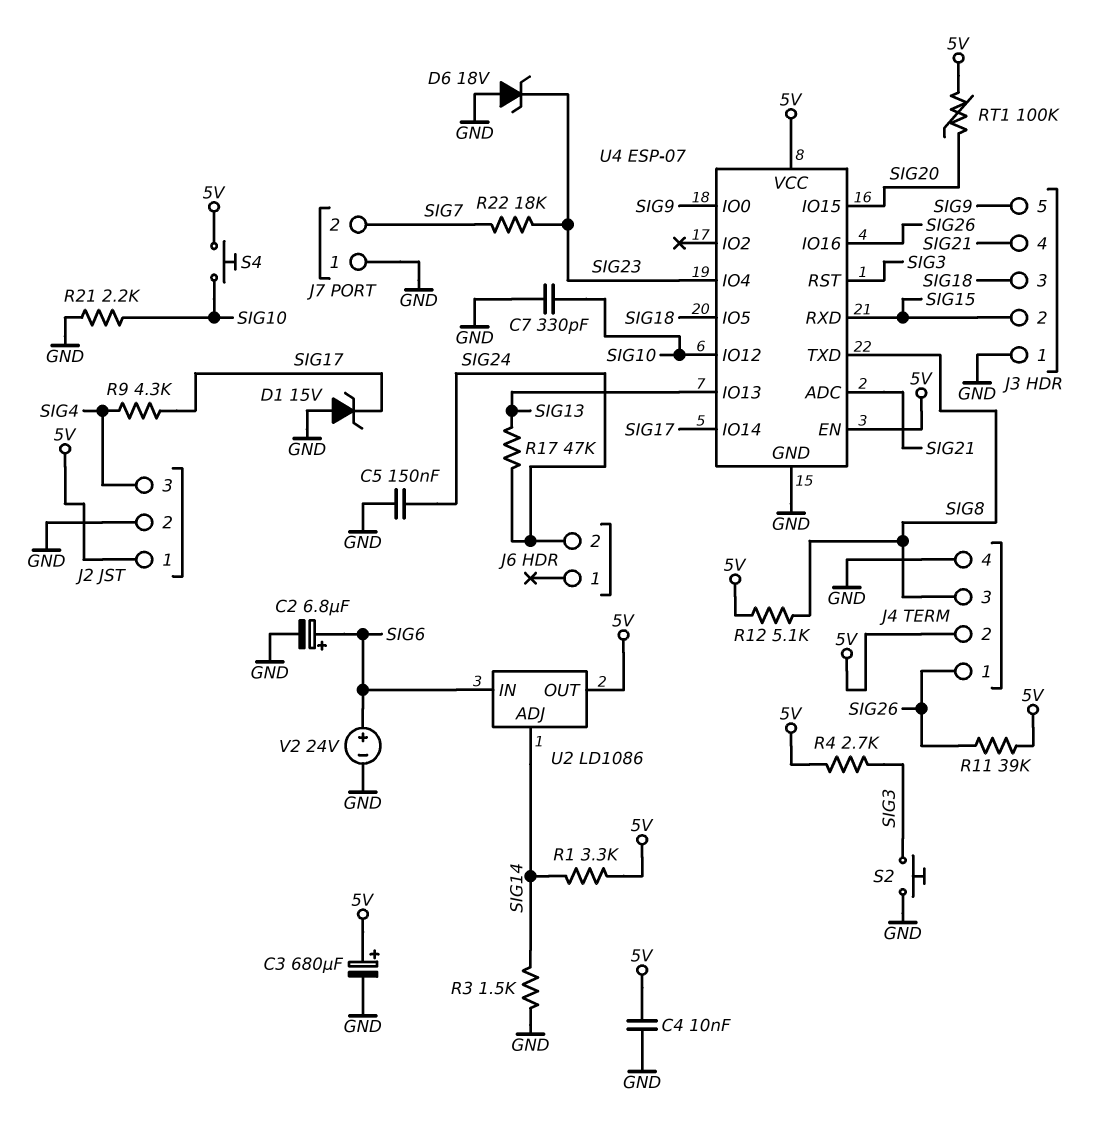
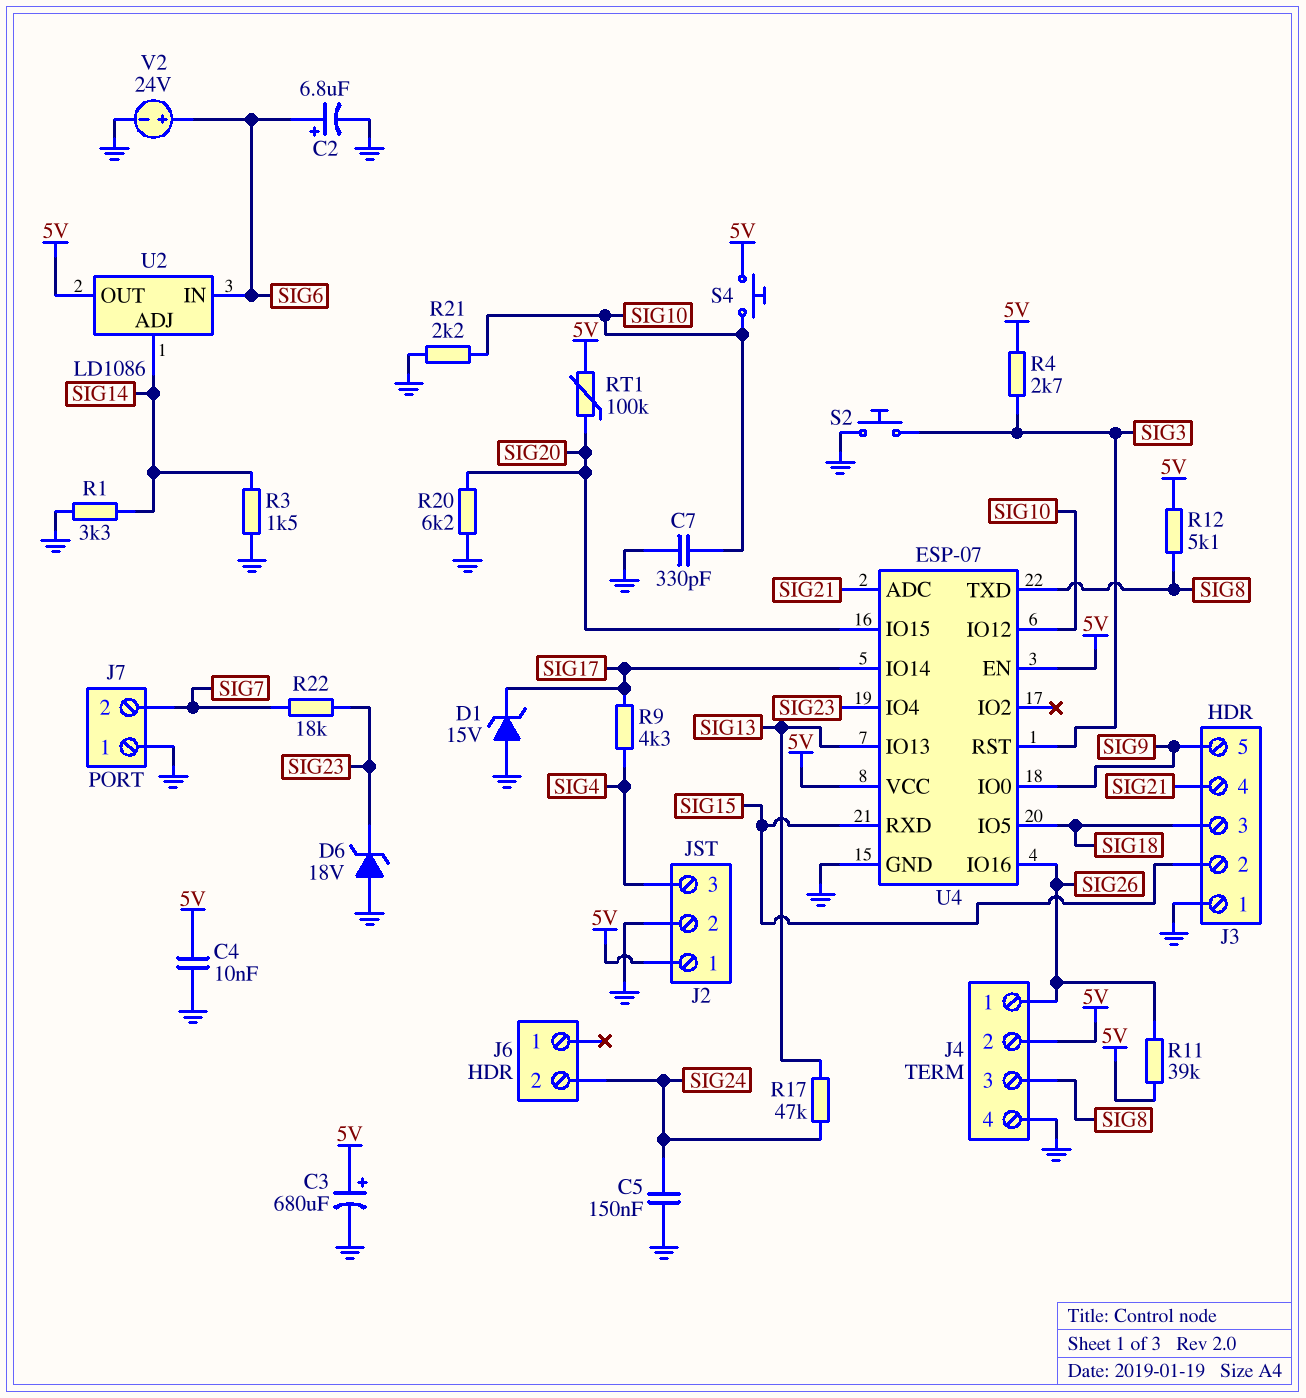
R1: 3.3k (5V, SIG14) -> 3.3k (GND, SIG14)
R20: none -> 6.2k (GND, SIG20)

